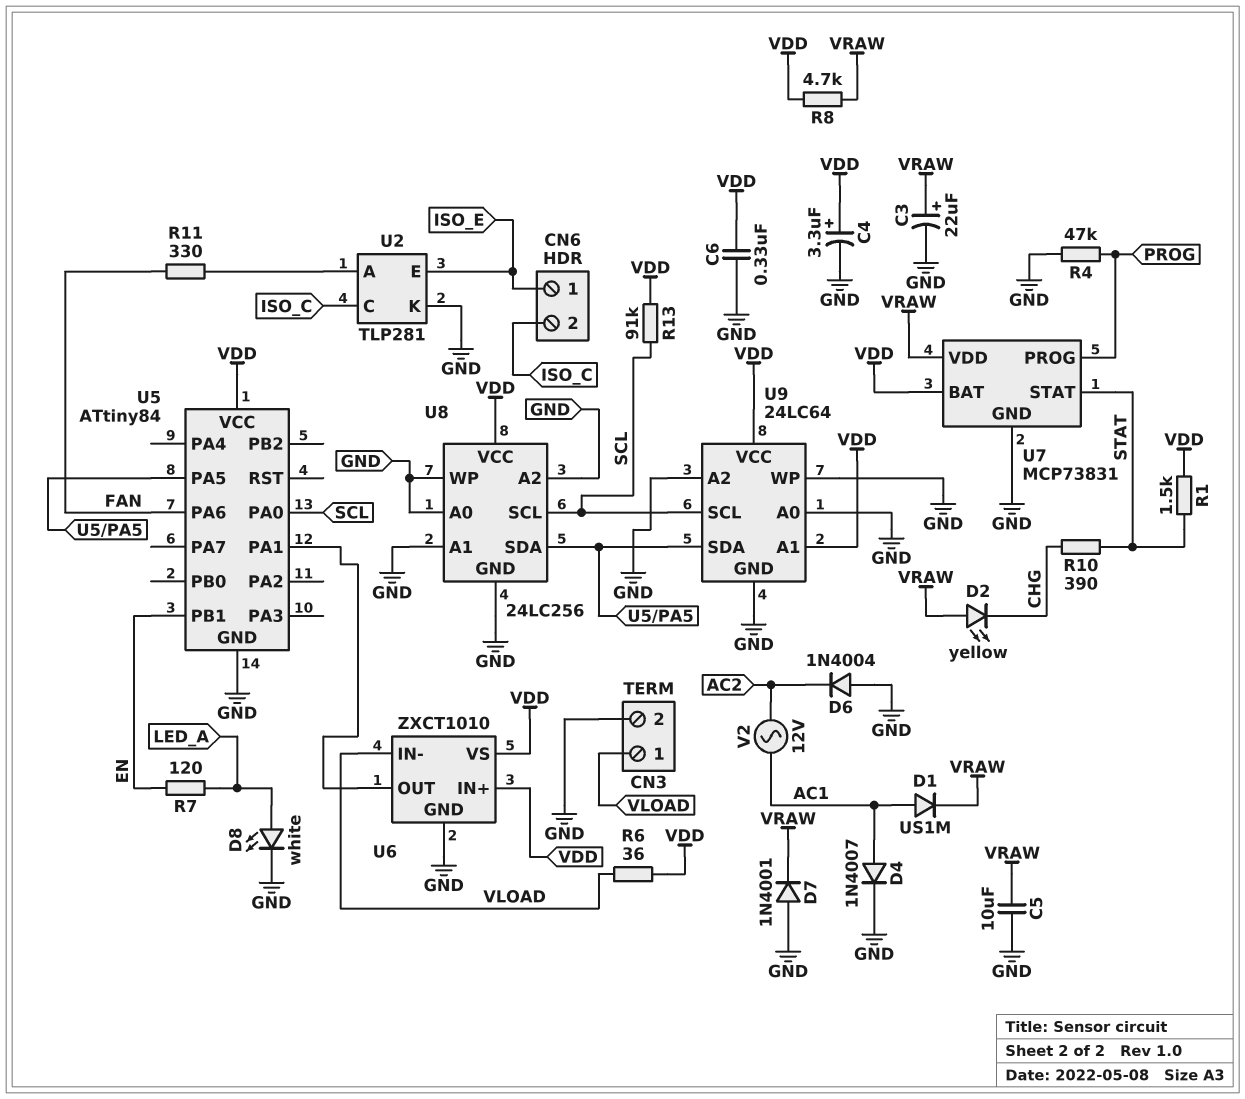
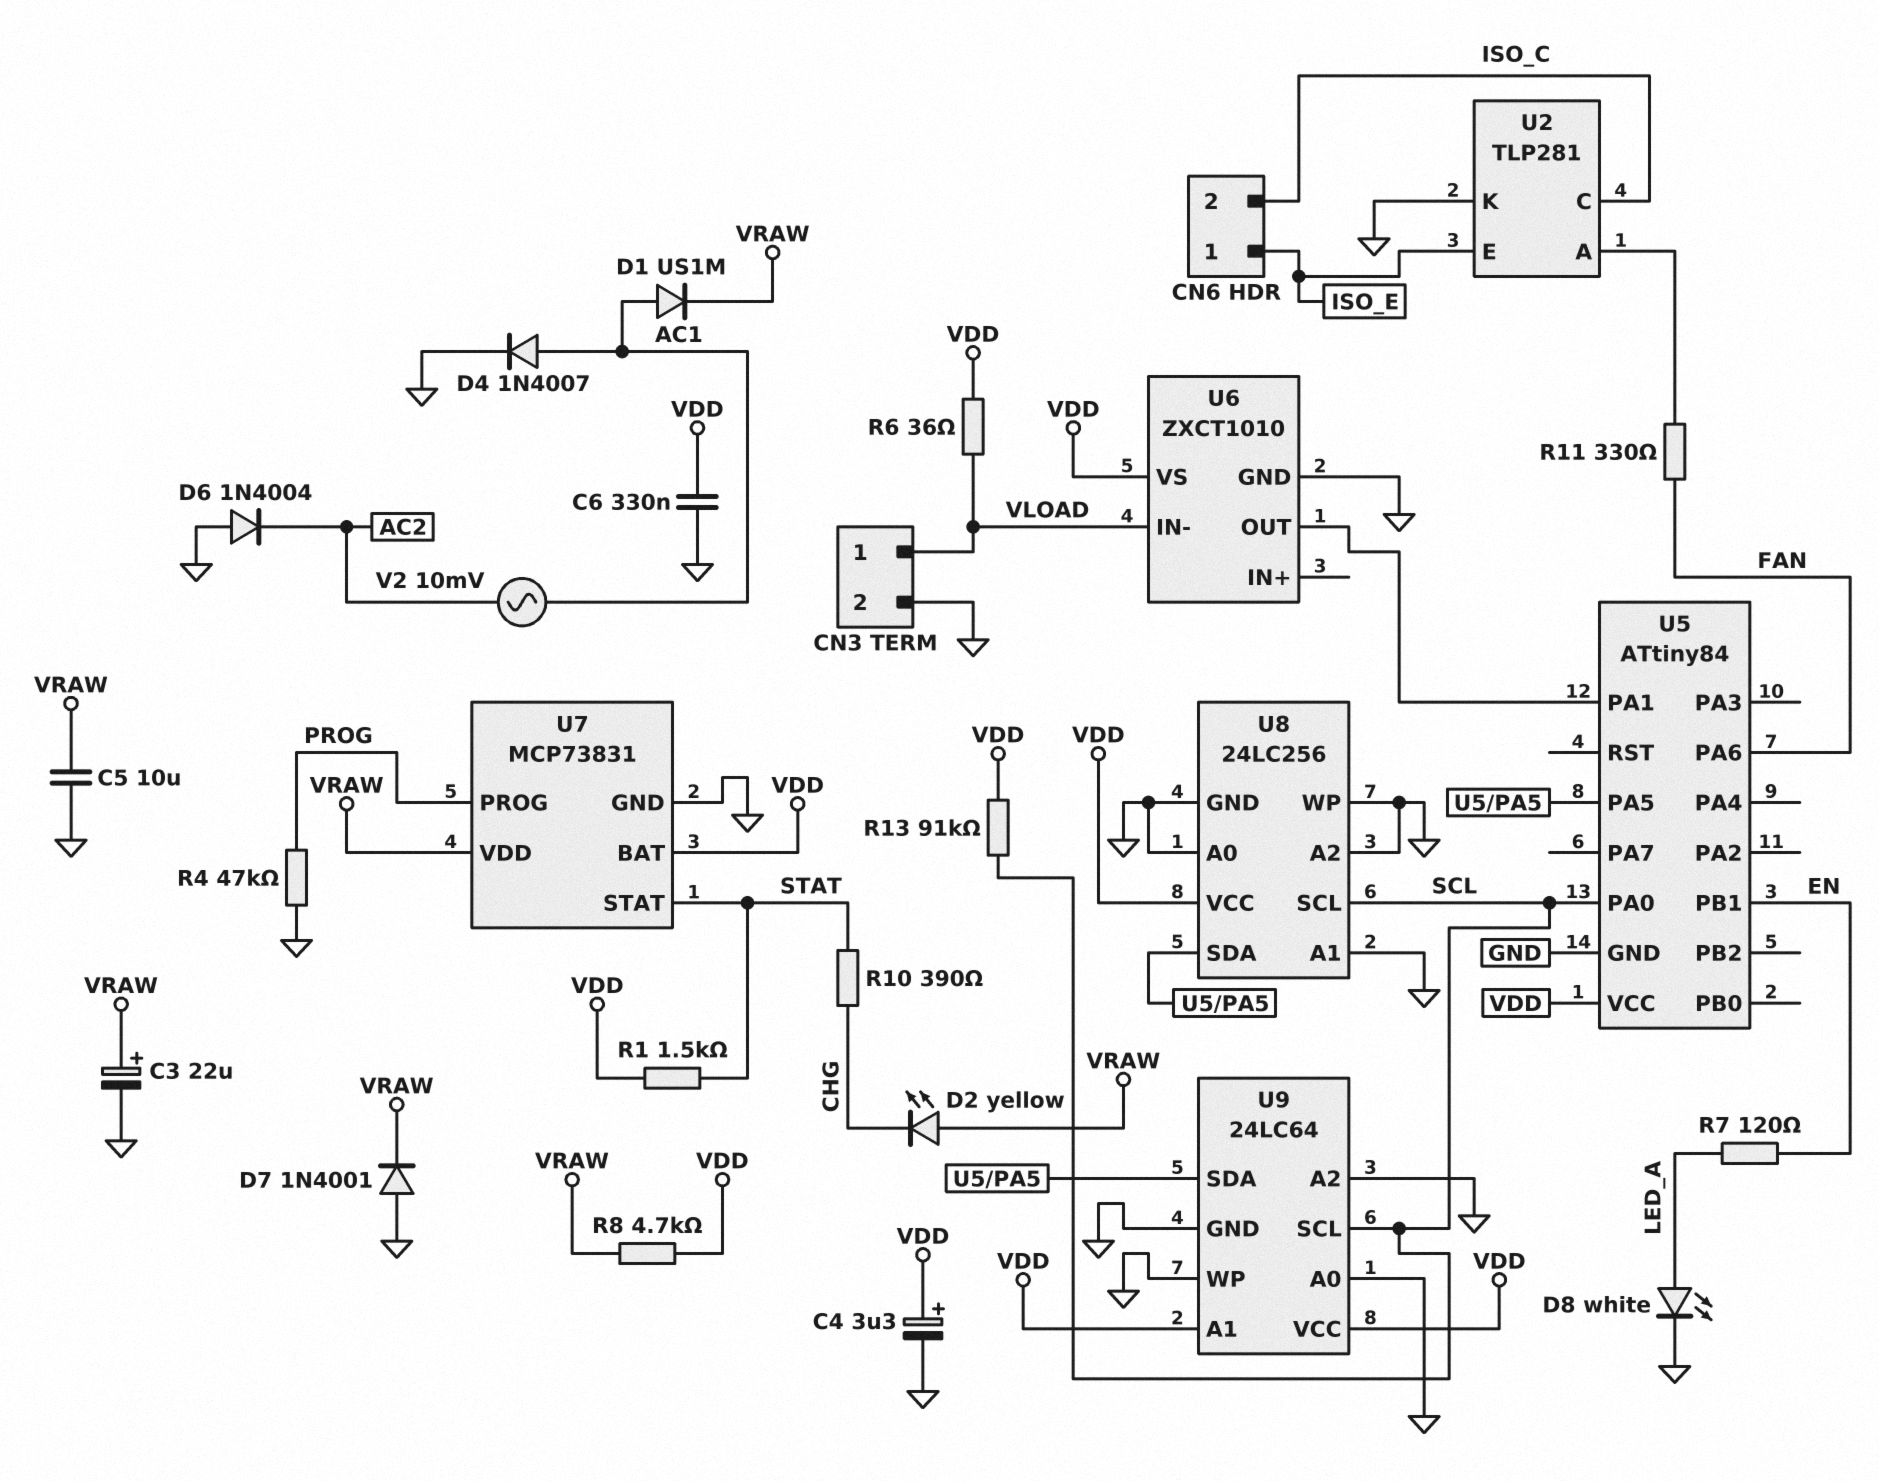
U6 pin IN+: VDD -> none
V2: AC 12V (AC1, AC2) -> AC 10mV (AC1, AC2)

